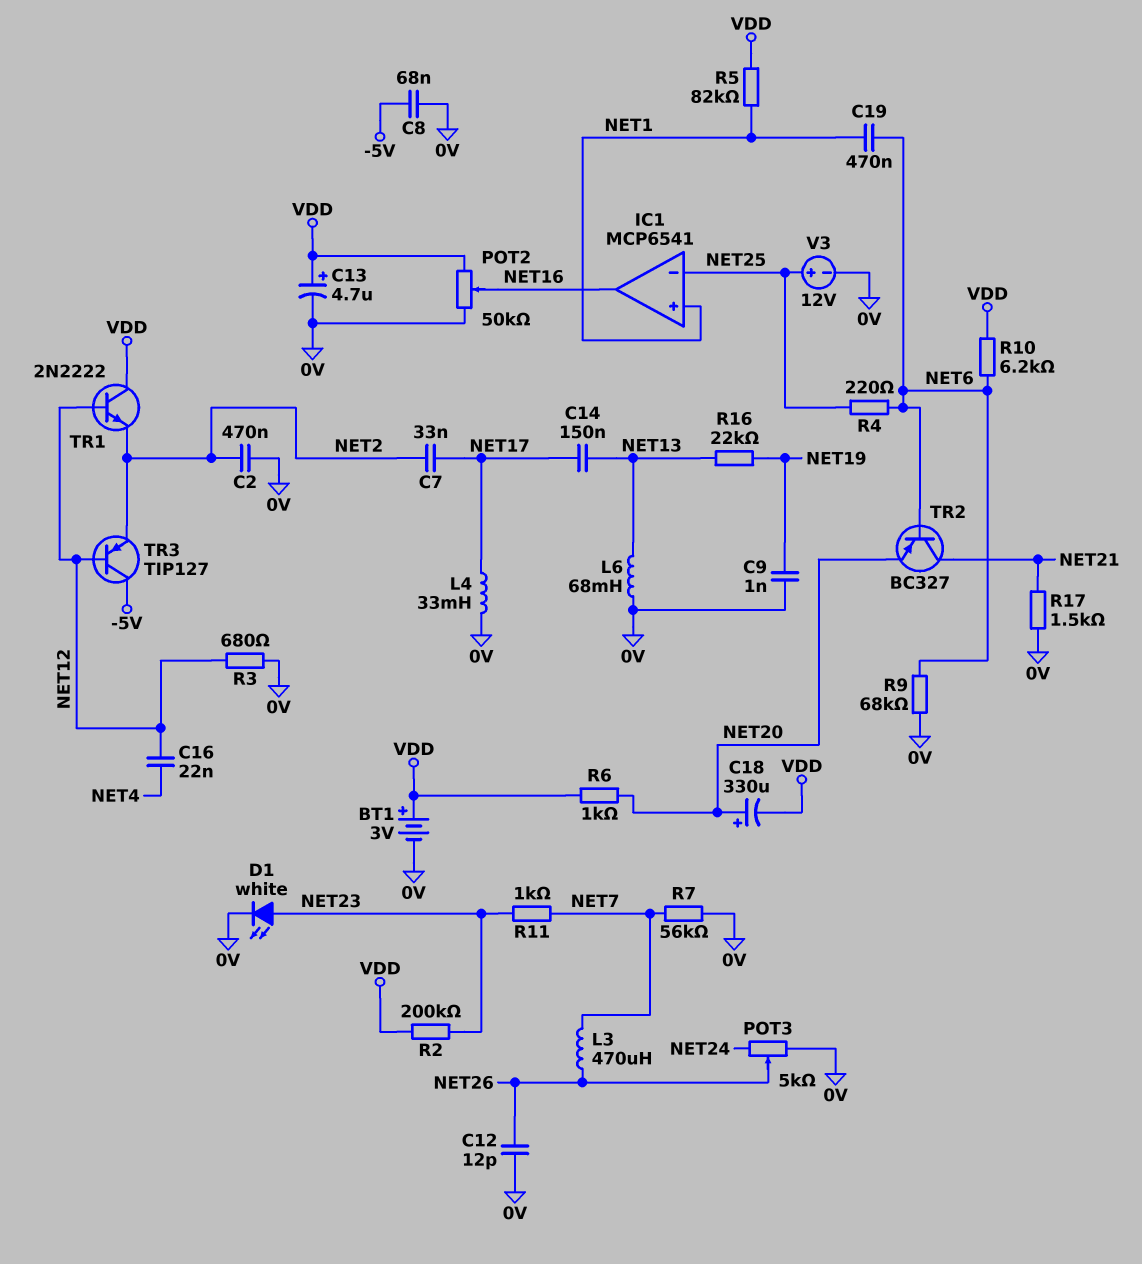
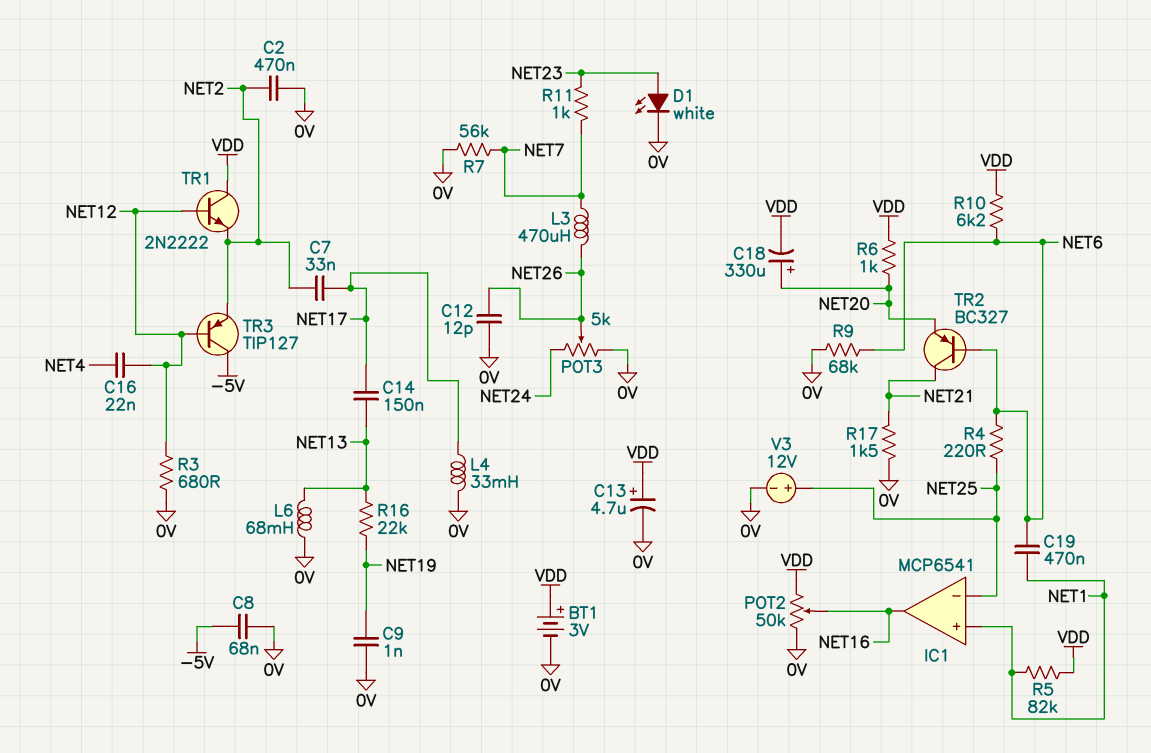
R2: 200k (NET23, VDD) -> none

